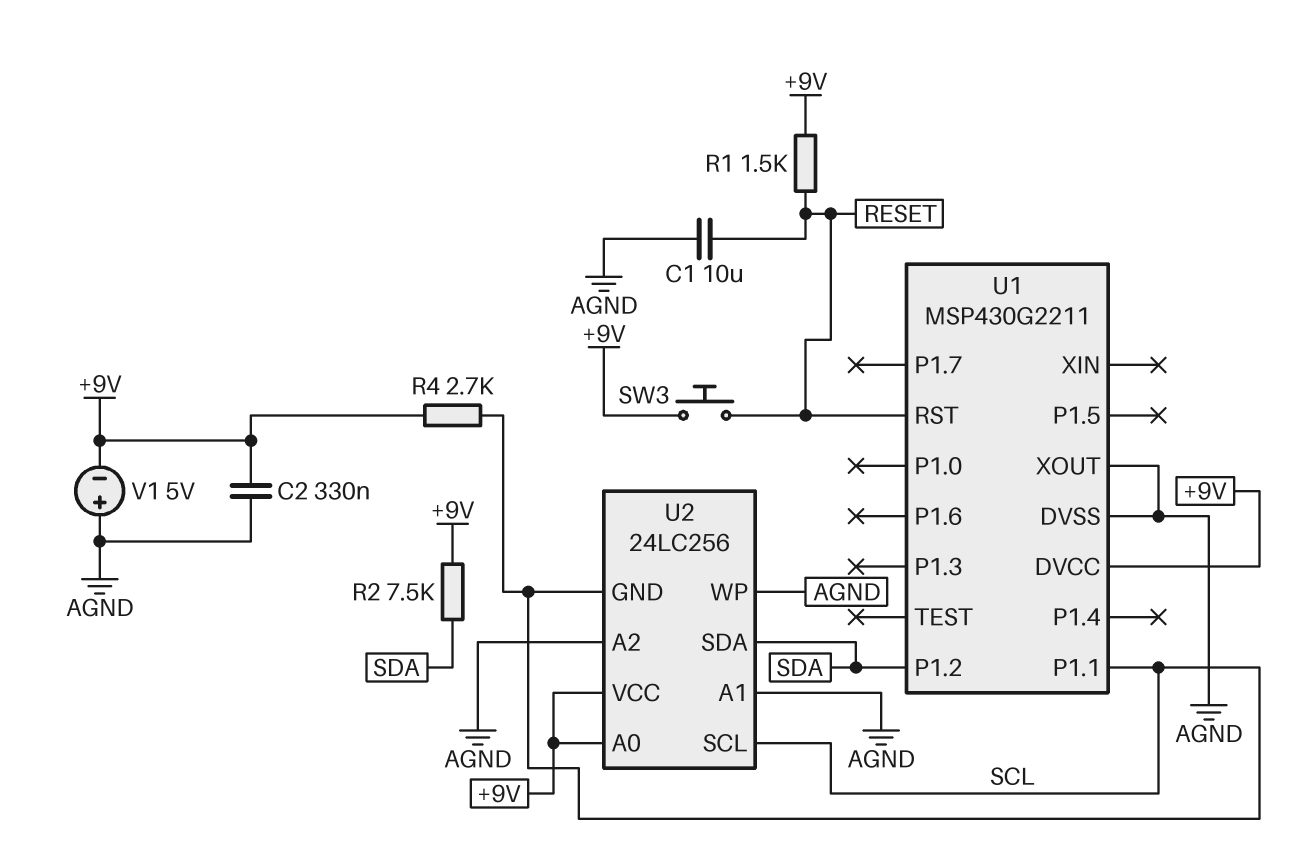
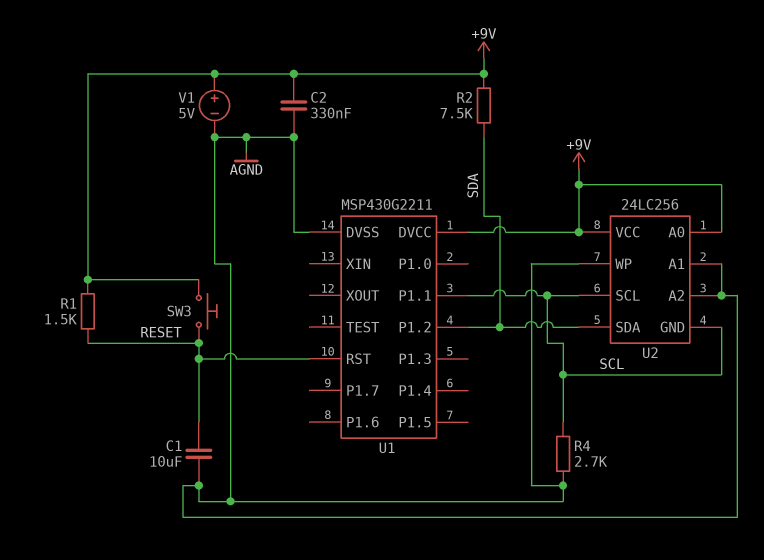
R4: 2.7k (+9V, SCL) -> 2.7k (AGND, SCL)
U1 pin XOUT: AGND -> none
V1: 5V (plus AGND, minus +9V) -> 5V (plus +9V, minus AGND)

